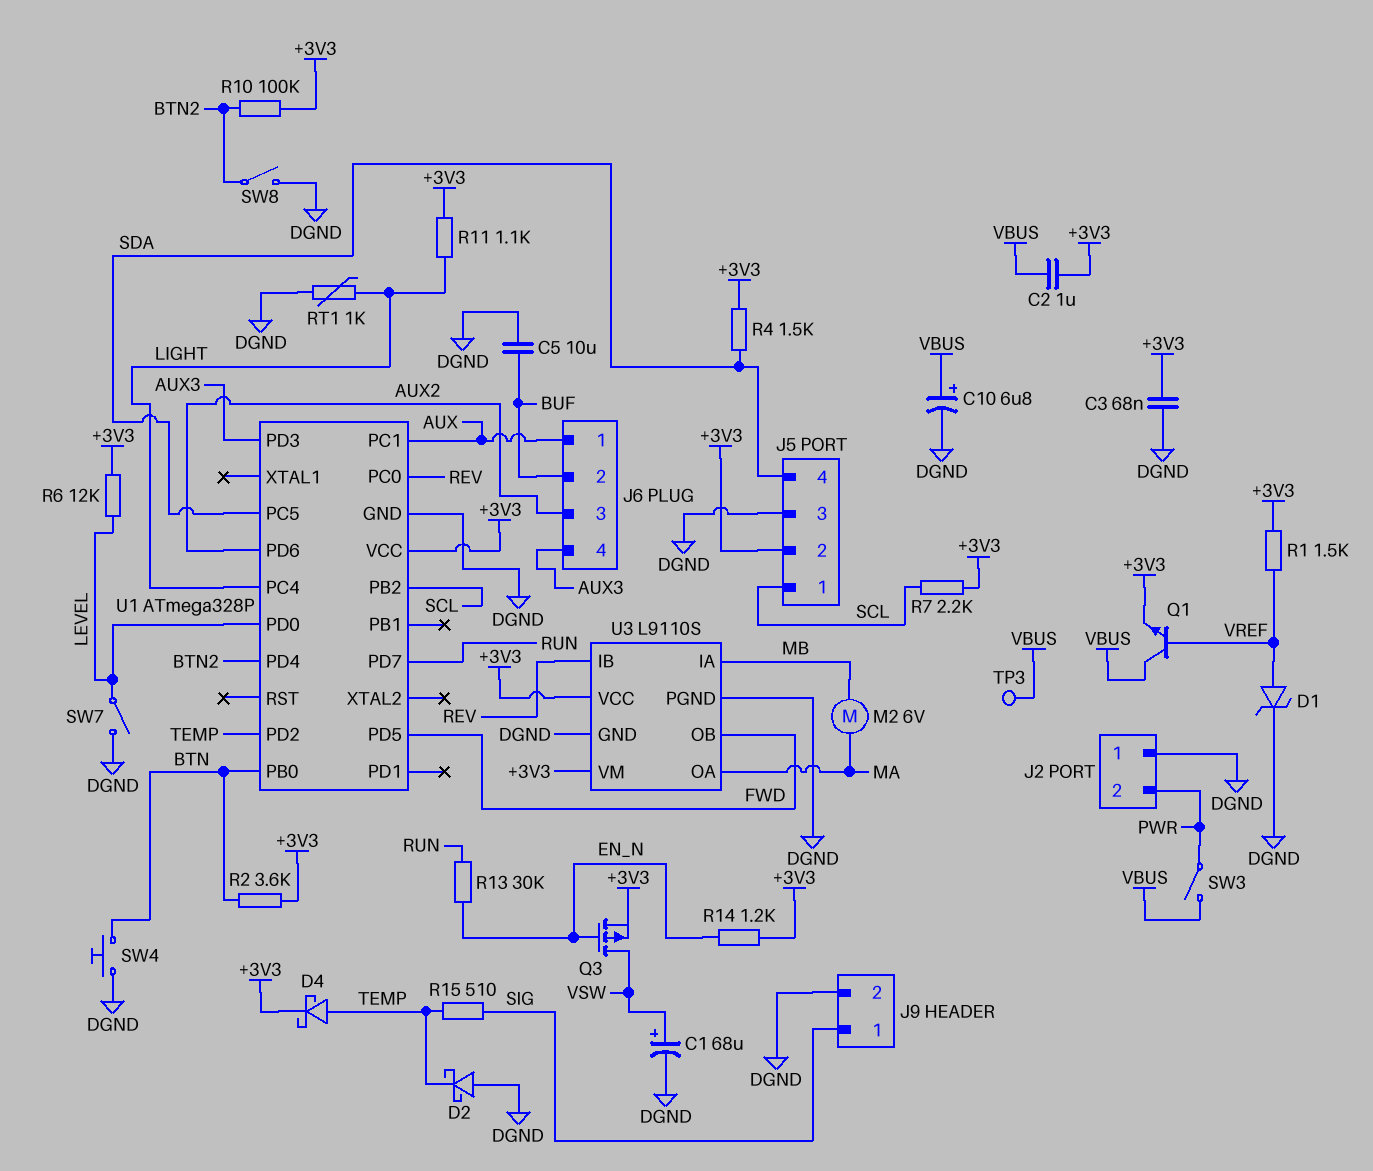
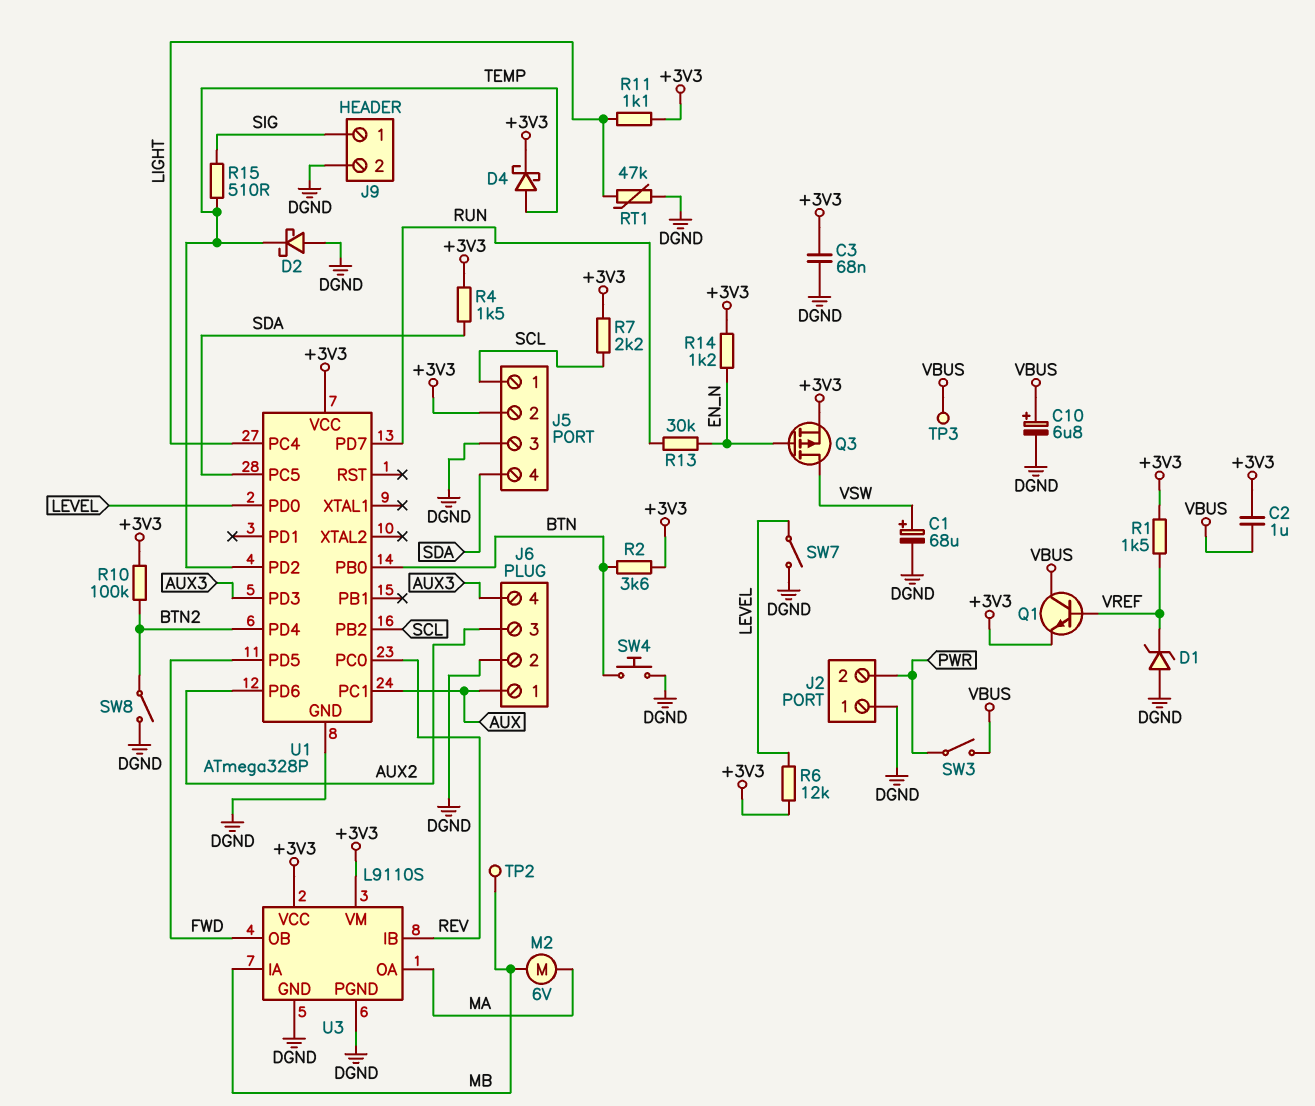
C5: 10uF (BUF, DGND) -> none
D1: zener (A VREF, K DGND) -> zener (A DGND, K VREF)
J6 pin 2: BUF -> DGND
RT1: 1k (DGND, LIGHT) -> 47k (DGND, LIGHT)
TP2: none -> test point (MB)

